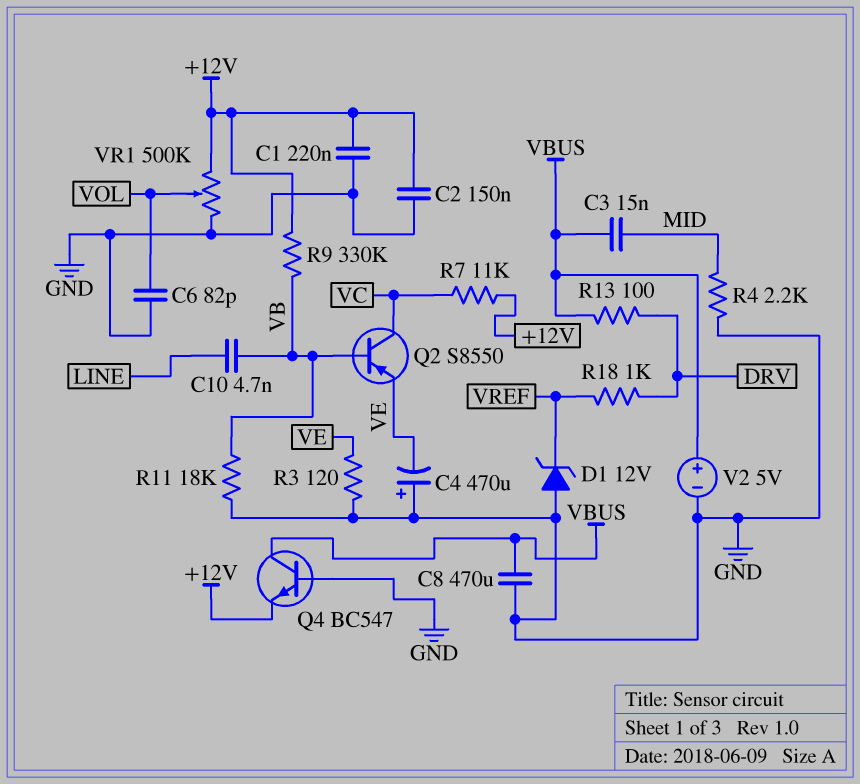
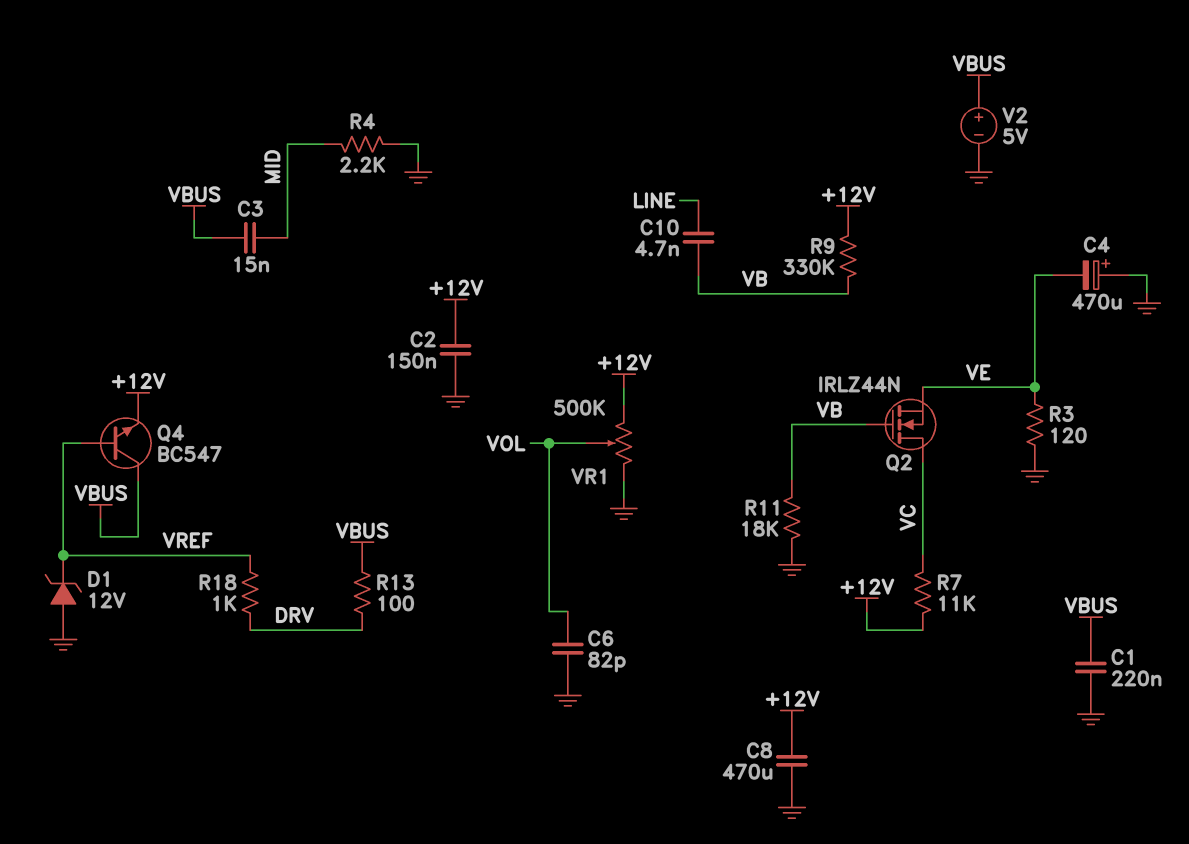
C1: 220nF (+12V, GND) -> 220nF (GND, VBUS)
C8: 470uF (GND, VBUS) -> 470uF (+12V, GND)
Q2: PNP S8550 (B VB, C VC, E VE) -> NMOS IRLZ44N (G VB, D VC, S VE)
Q4: NPN BC547 (B GND, C VBUS, E +12V) -> NPN BC547 (B VREF, C VBUS, E +12V)

